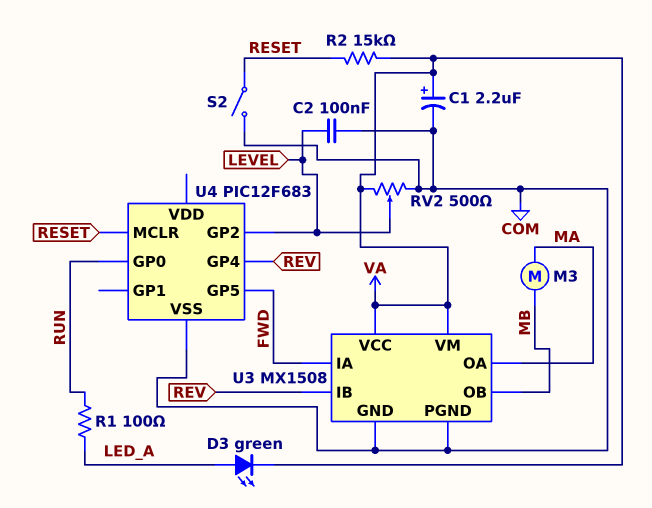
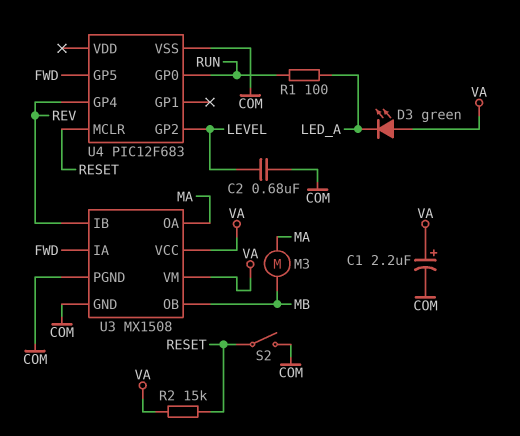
C2: 100nF (COM, LEVEL) -> 680nF (COM, LEVEL)
D3: LED green (A LED_A, K VA) -> LED green (A VA, K LED_A)
RV2: 500 (COM, VA, wiper LEVEL) -> none

